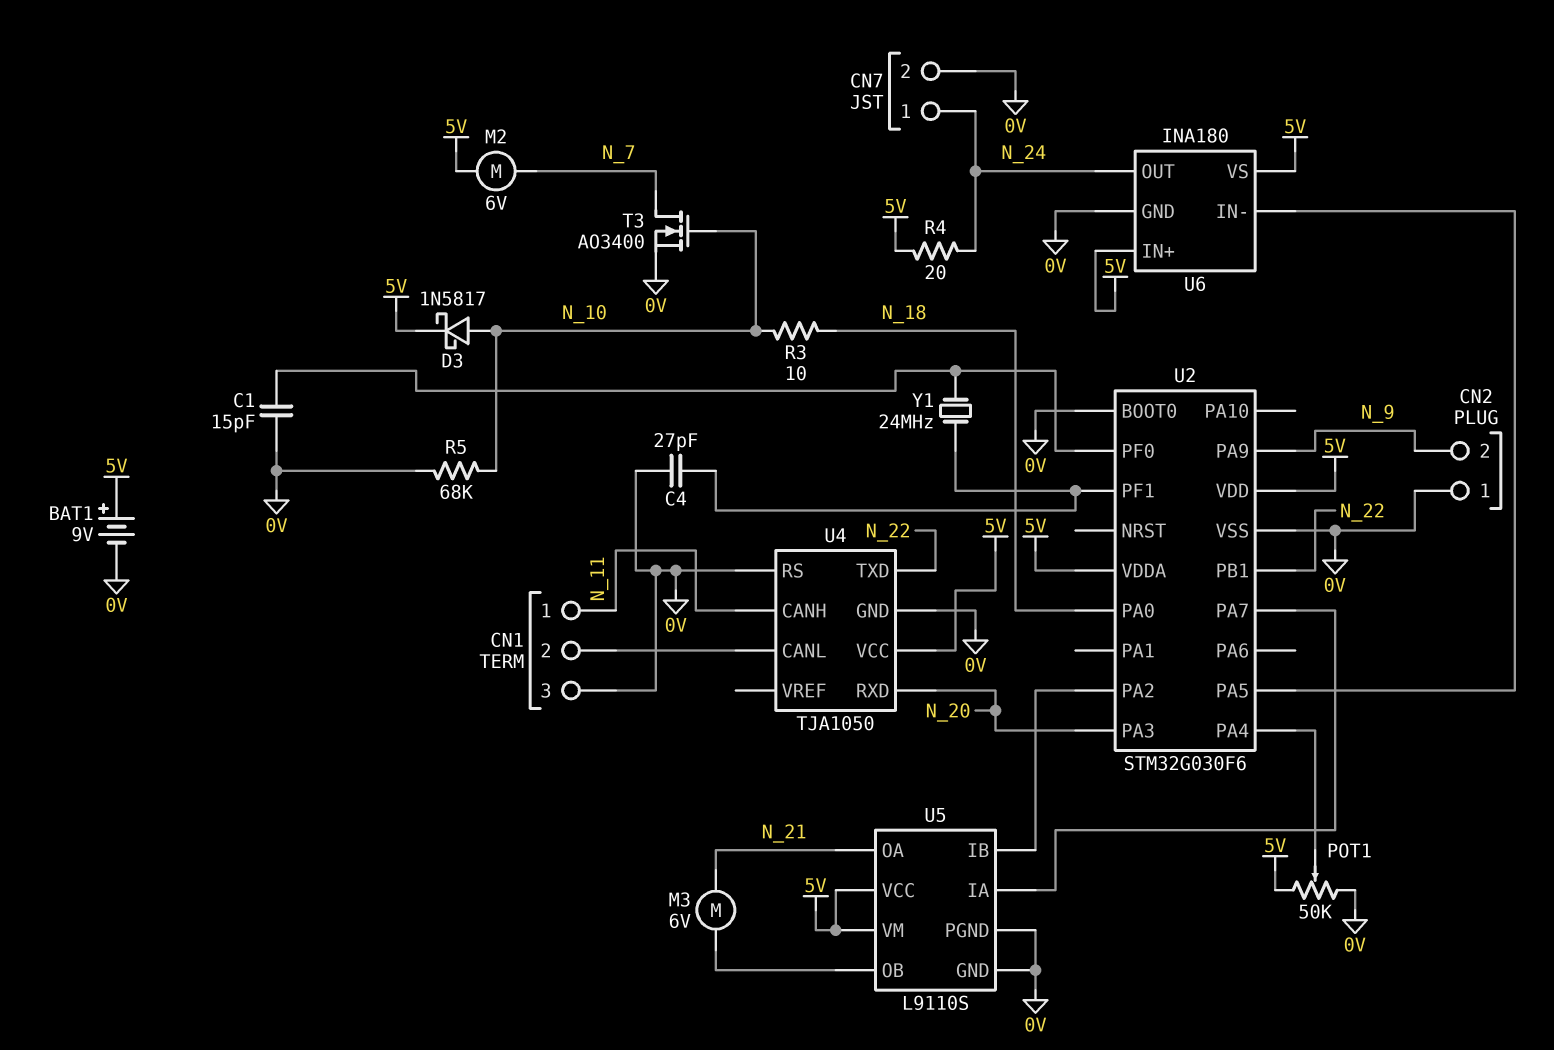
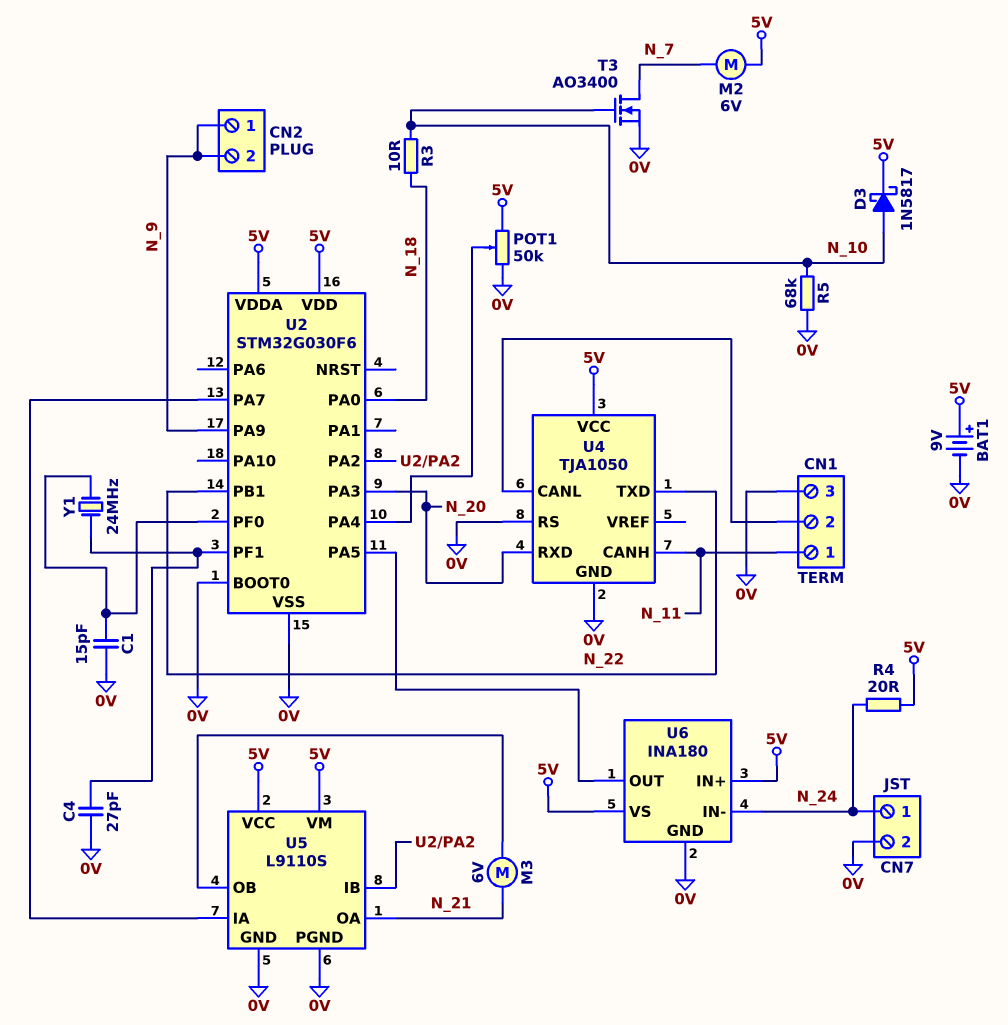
CN2 pin 1: 0V -> N_9
U6 pin IN-: U2/PA5 -> N_24
U6 pin OUT: N_24 -> U2/PA5

